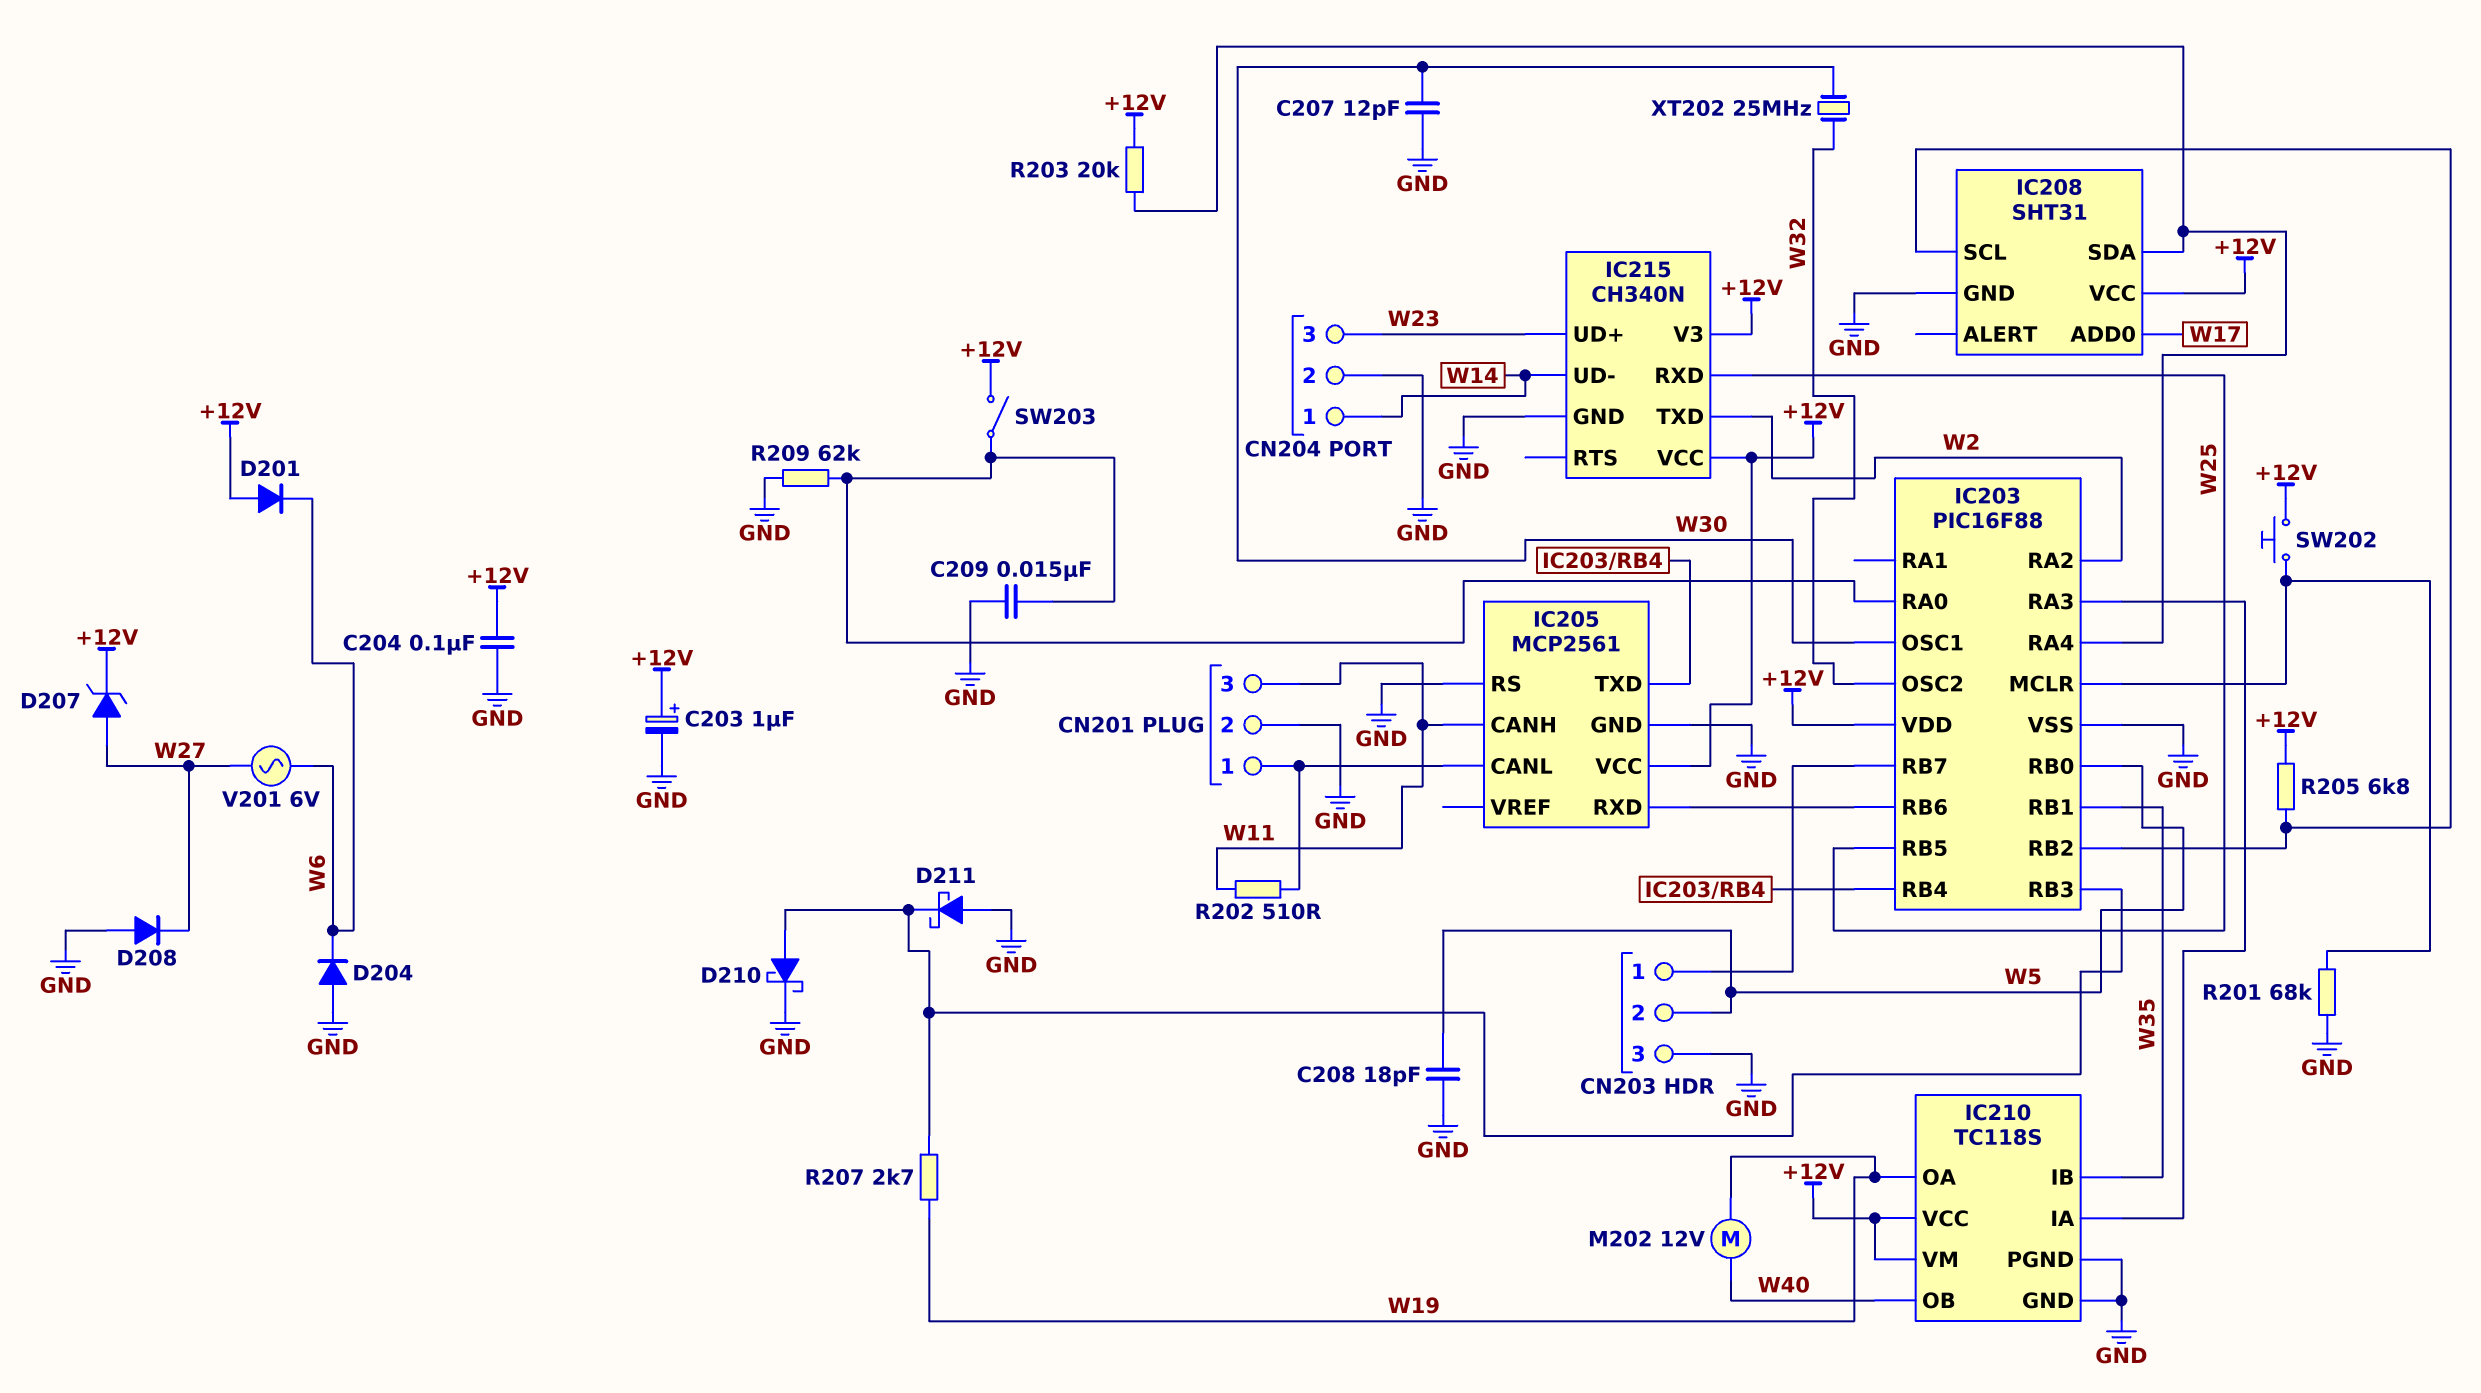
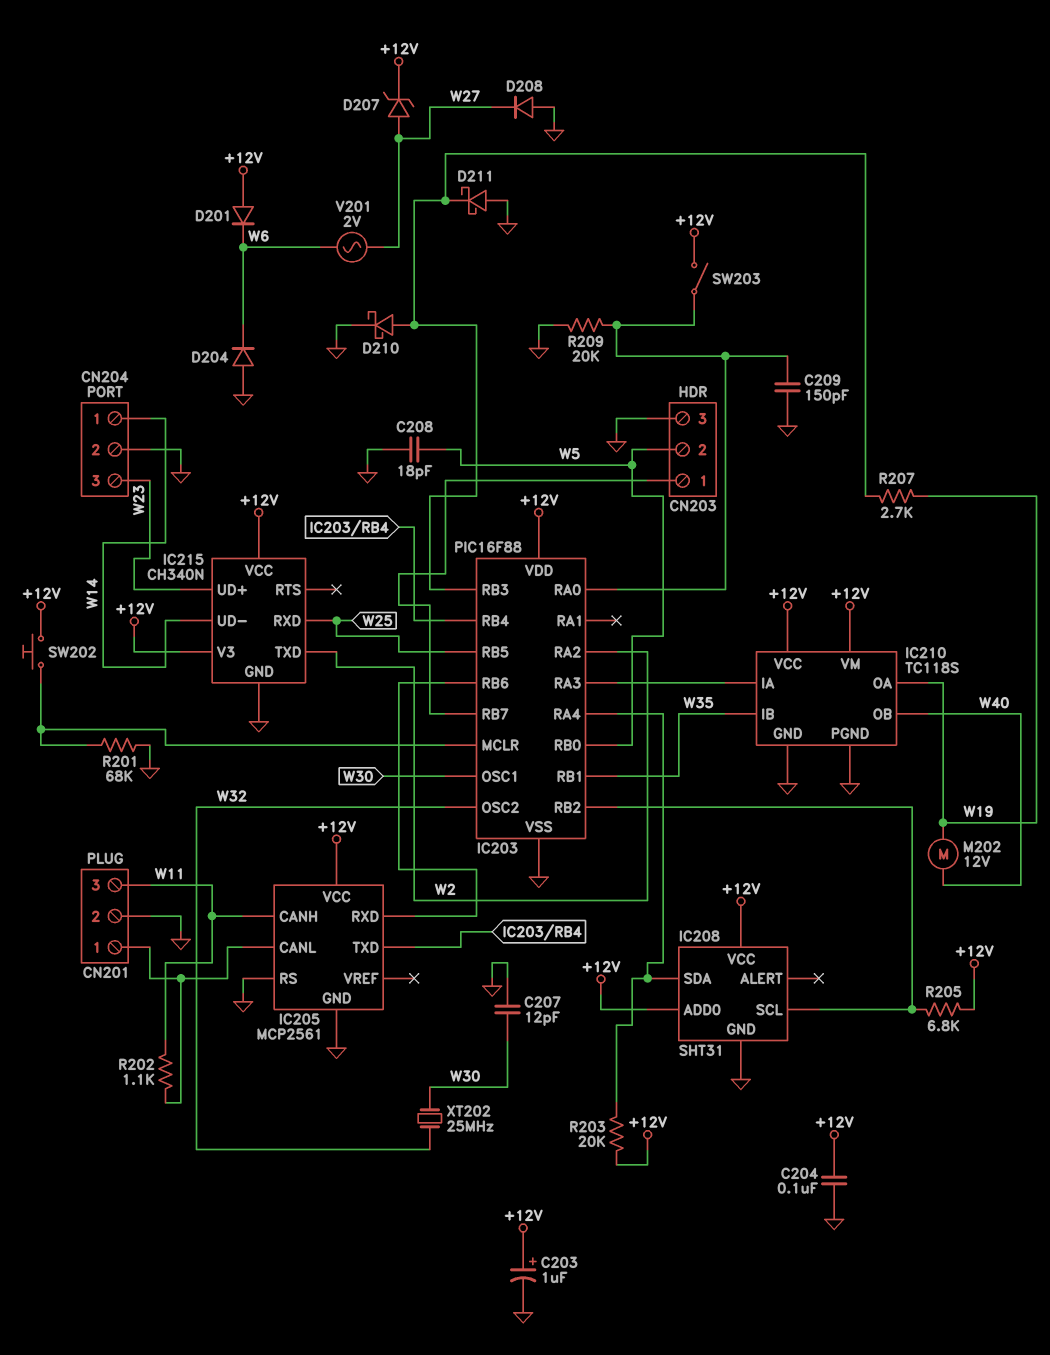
C209: 15nF (GND, IC203/RA0) -> 150pF (GND, IC203/RA0)
IC208 pin ADD0: W17 -> +12V
R202: 510 (CN201/1, W11) -> 1.1k (CN201/1, W11)
R209: 62k (GND, IC203/RA0) -> 20k (GND, IC203/RA0)
V201: AC 6V (W6, W27) -> AC 2V (W6, W27)

